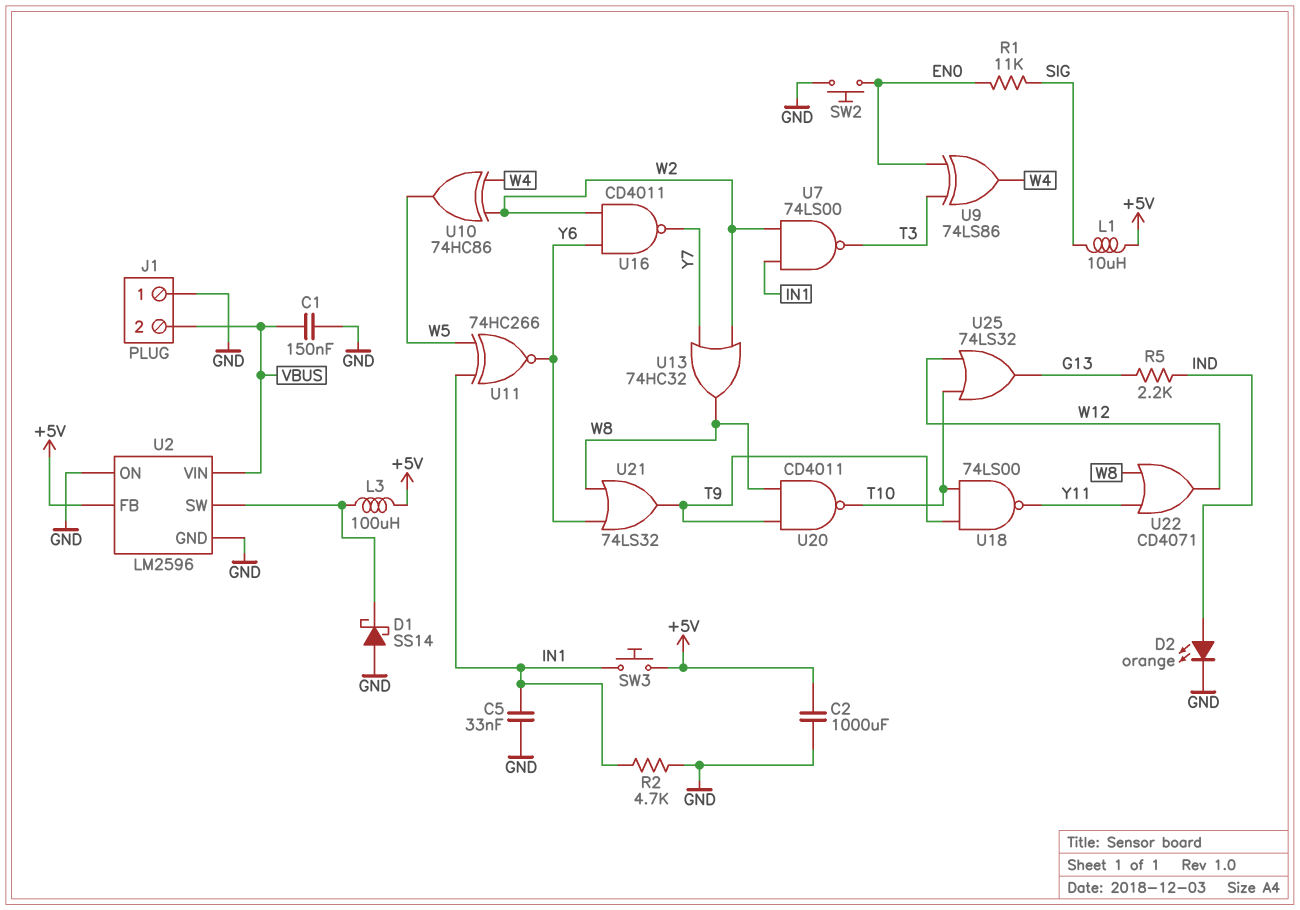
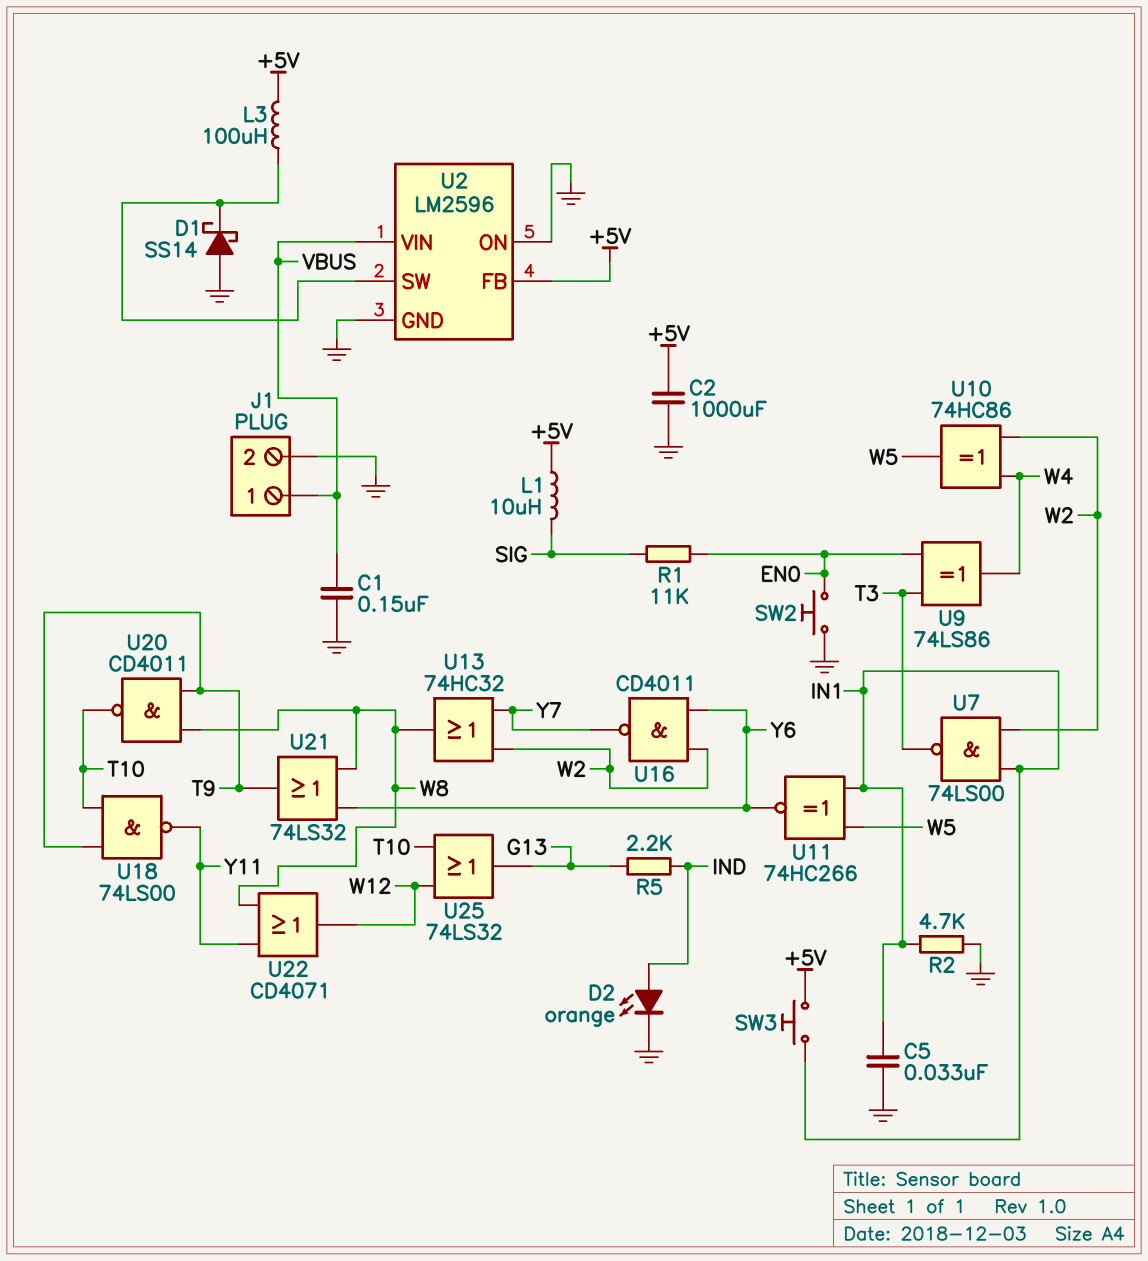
J1 pin 1: GND -> VBUS
J1 pin 2: VBUS -> GND

